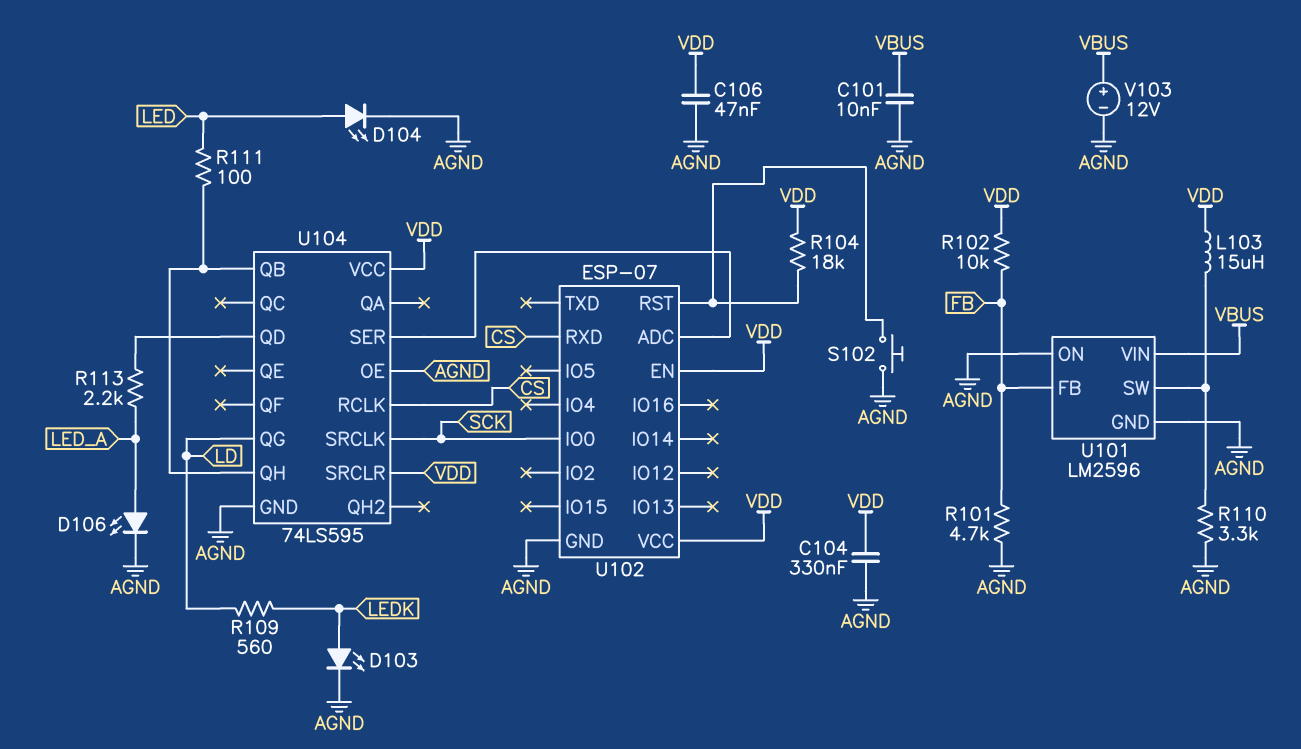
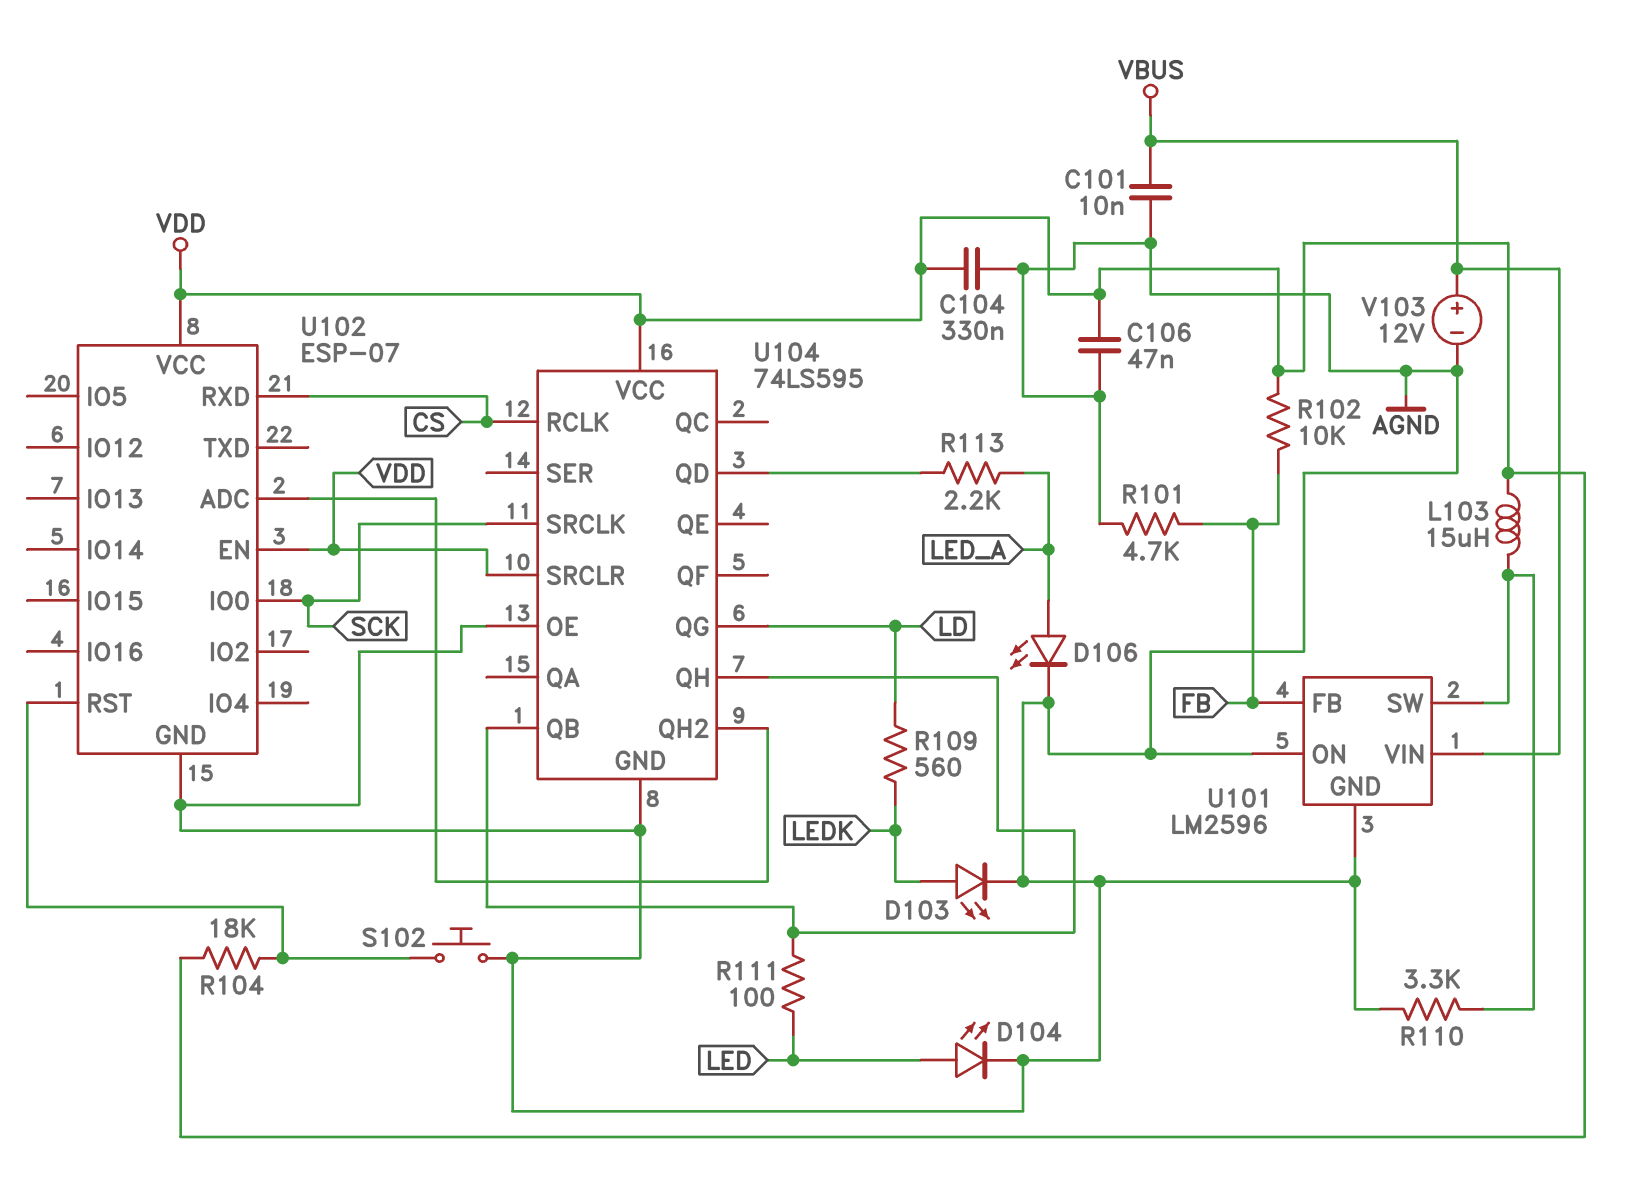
U104 pin QH2: none -> U102/ADC
U104 pin SER: U102/ADC -> none

